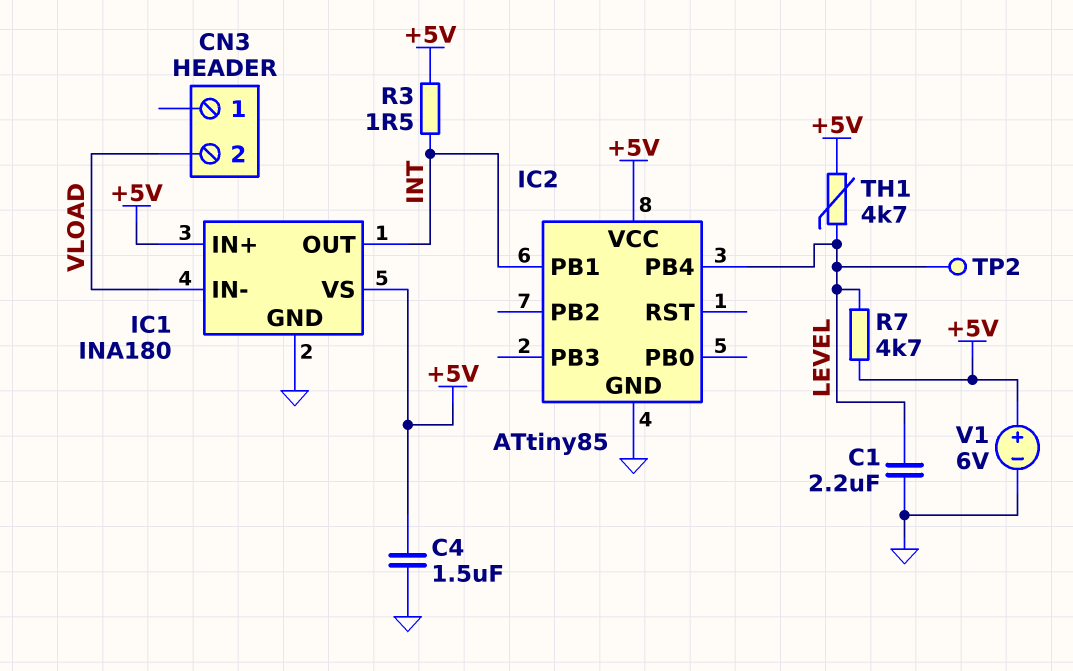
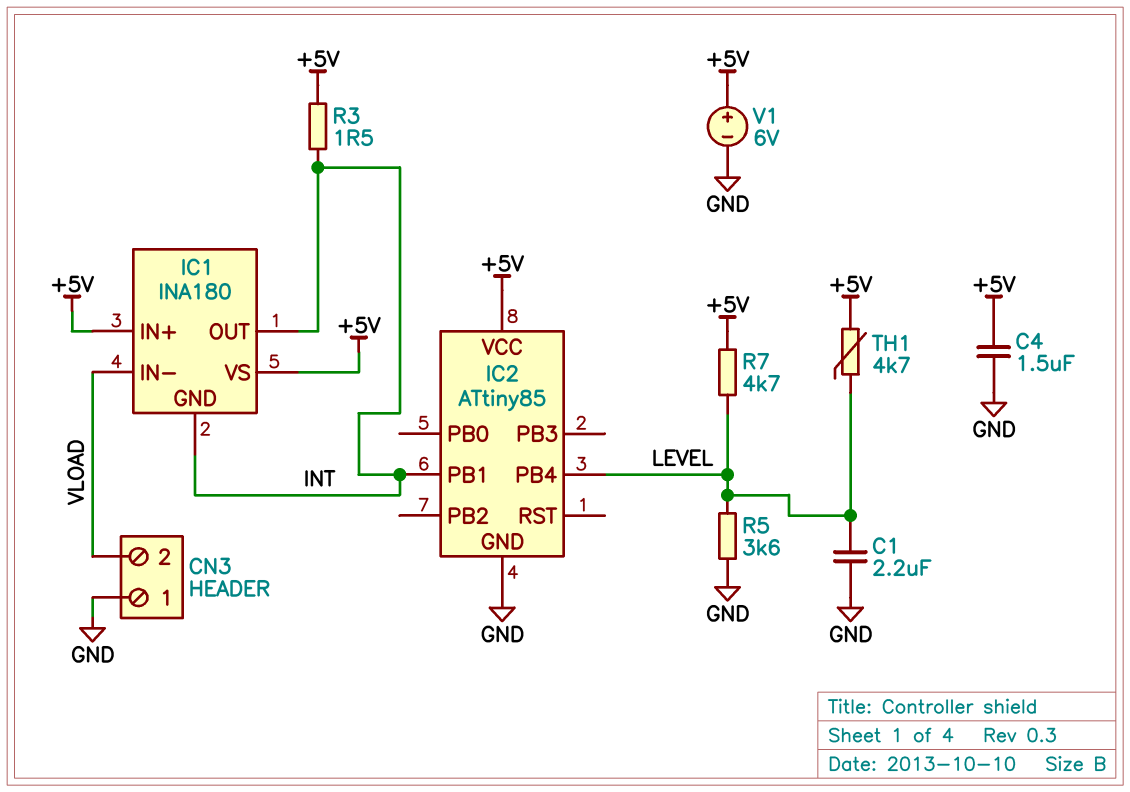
CN3 pin 1: none -> GND
IC1 pin GND: GND -> INT
R5: none -> 3.6k (GND, LEVEL)
TP2: test point (LEVEL) -> none

